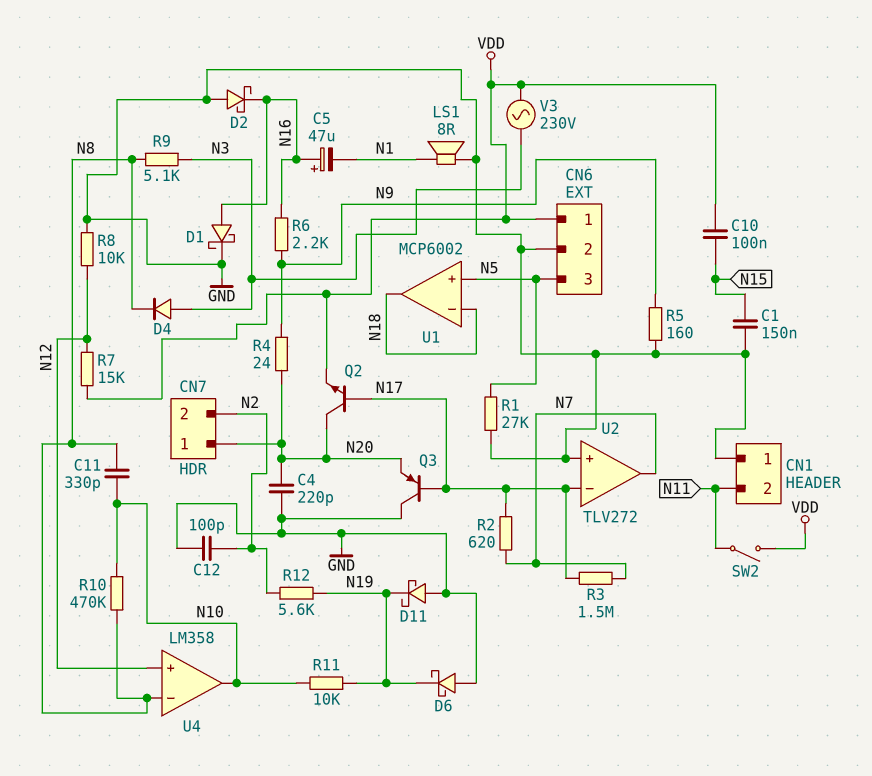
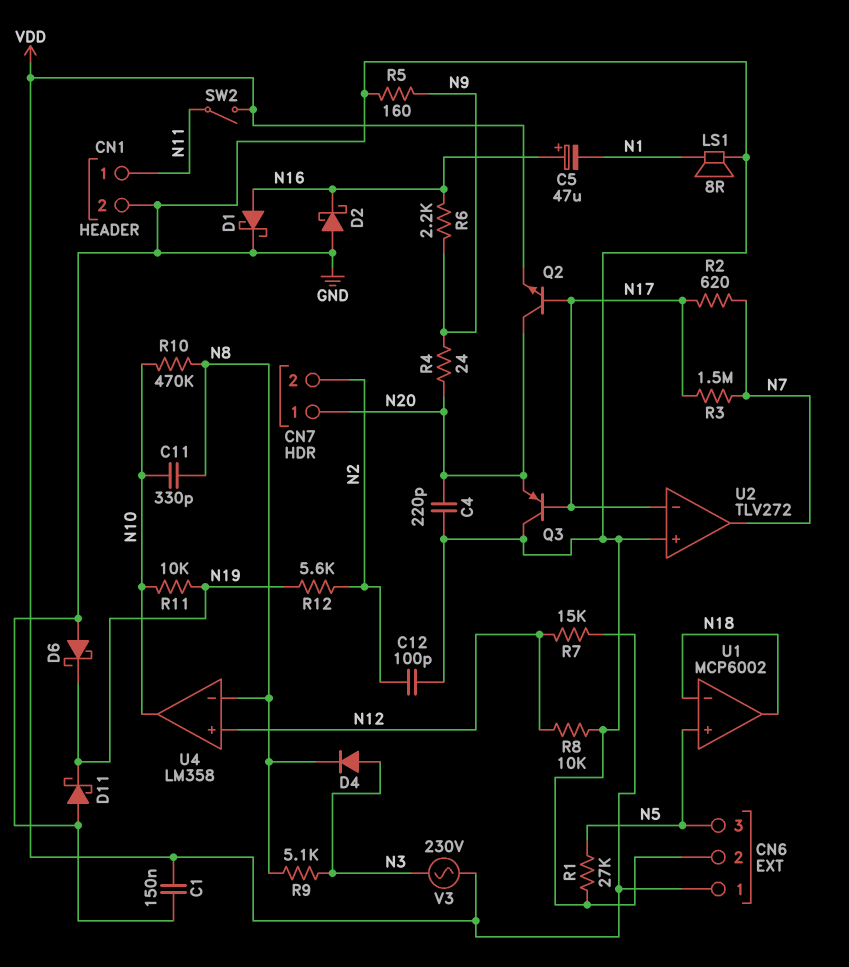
C1: 150nF (GND, N15) -> 150nF (GND, VDD)
C10: 100nF (N15, VDD) -> none
CN1 pin 1: GND -> N11
CN1 pin 2: N11 -> GND

